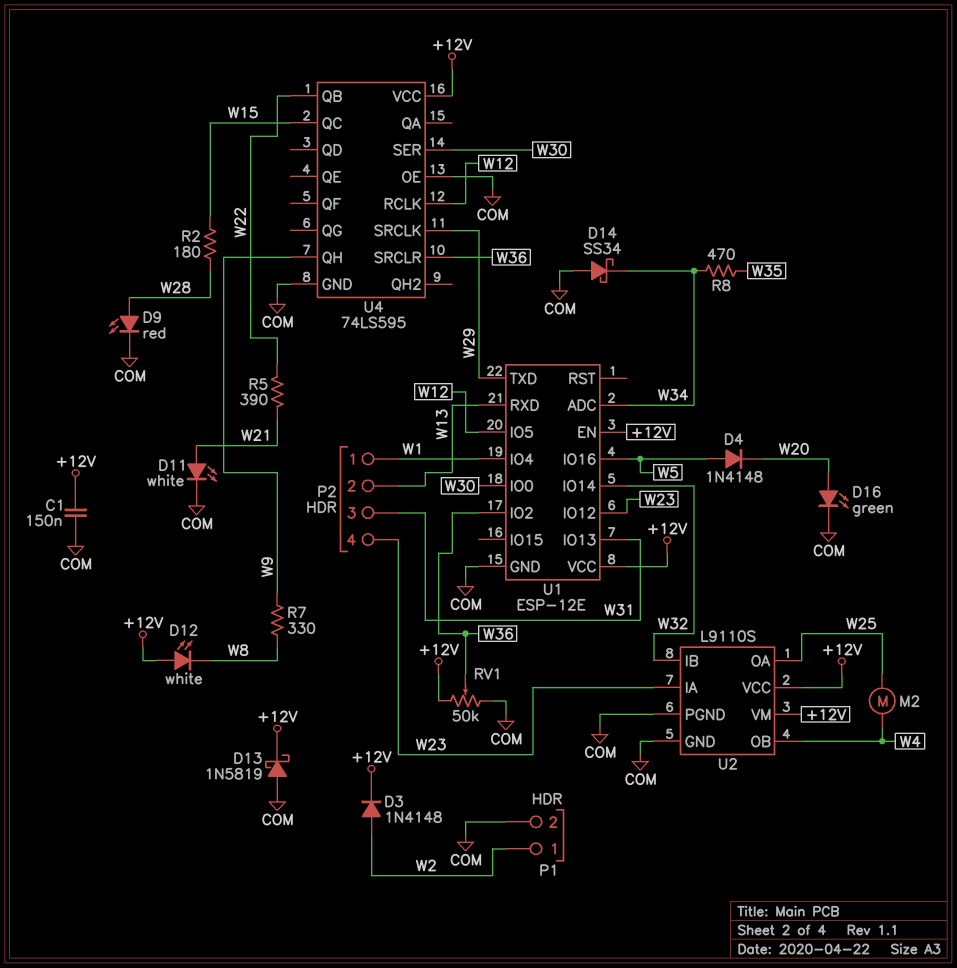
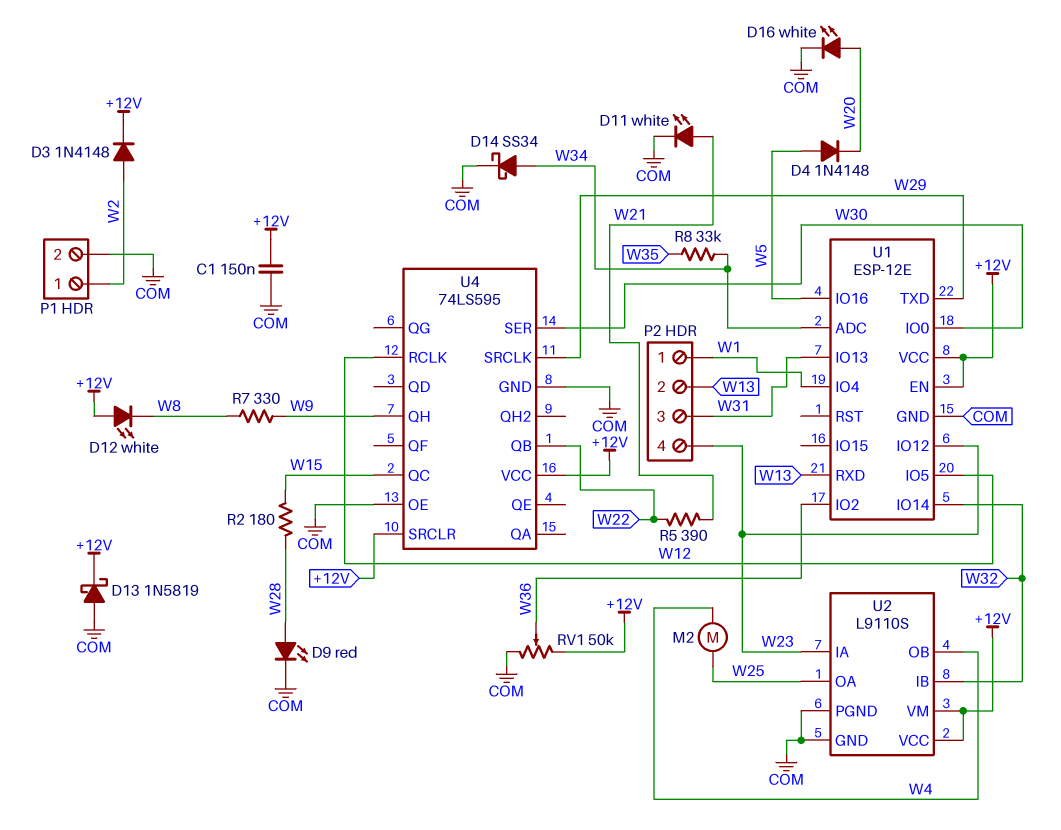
D14: schottky SS34 (A COM, K W34) -> schottky SS34 (A W34, K COM)
D16: LED green (A W20, K COM) -> LED white (A W20, K COM)
R8: 470 (W34, W35) -> 33k (W34, W35)
U4 pin SRCLR: W36 -> +12V

